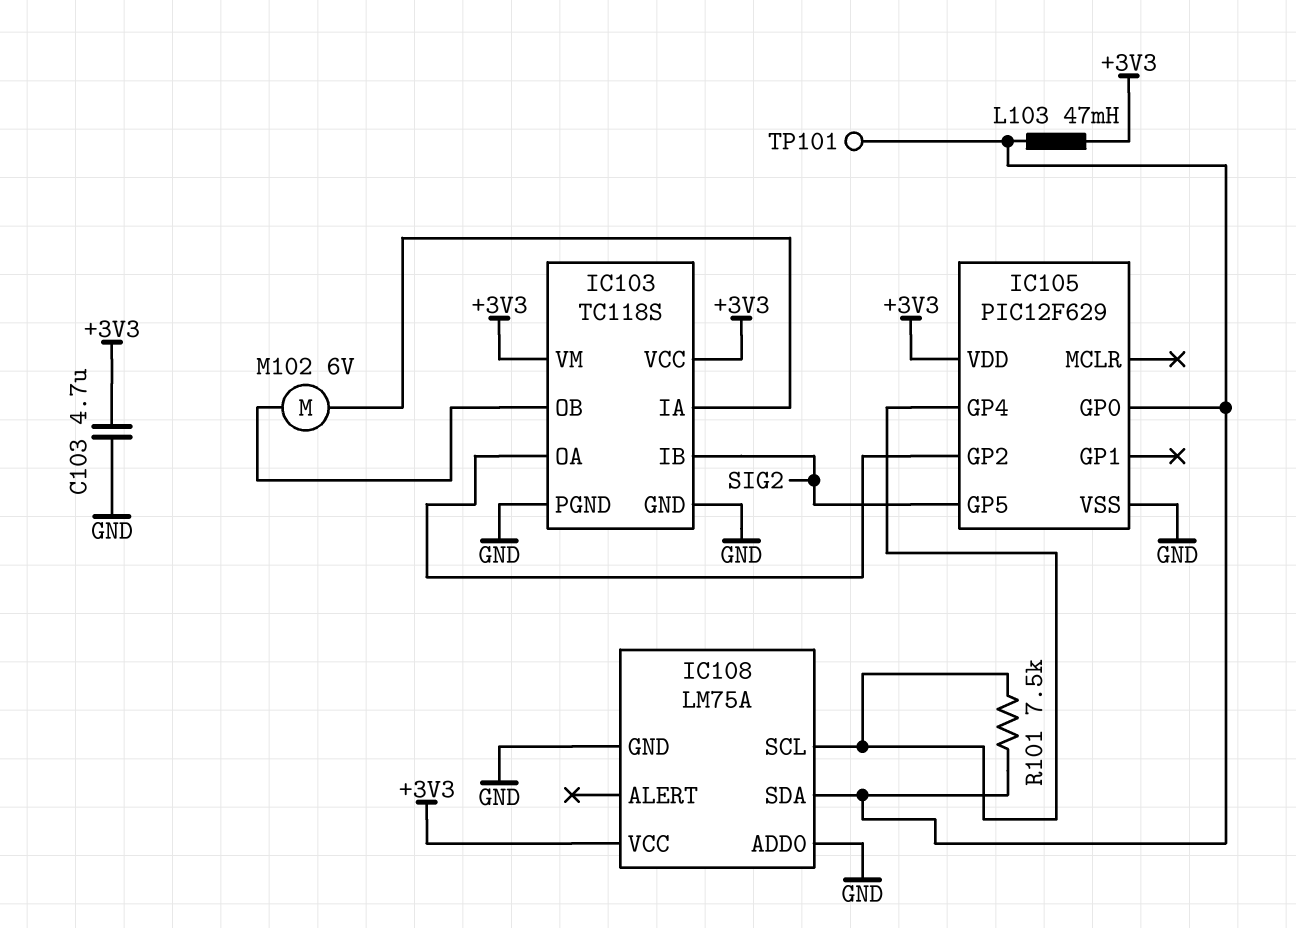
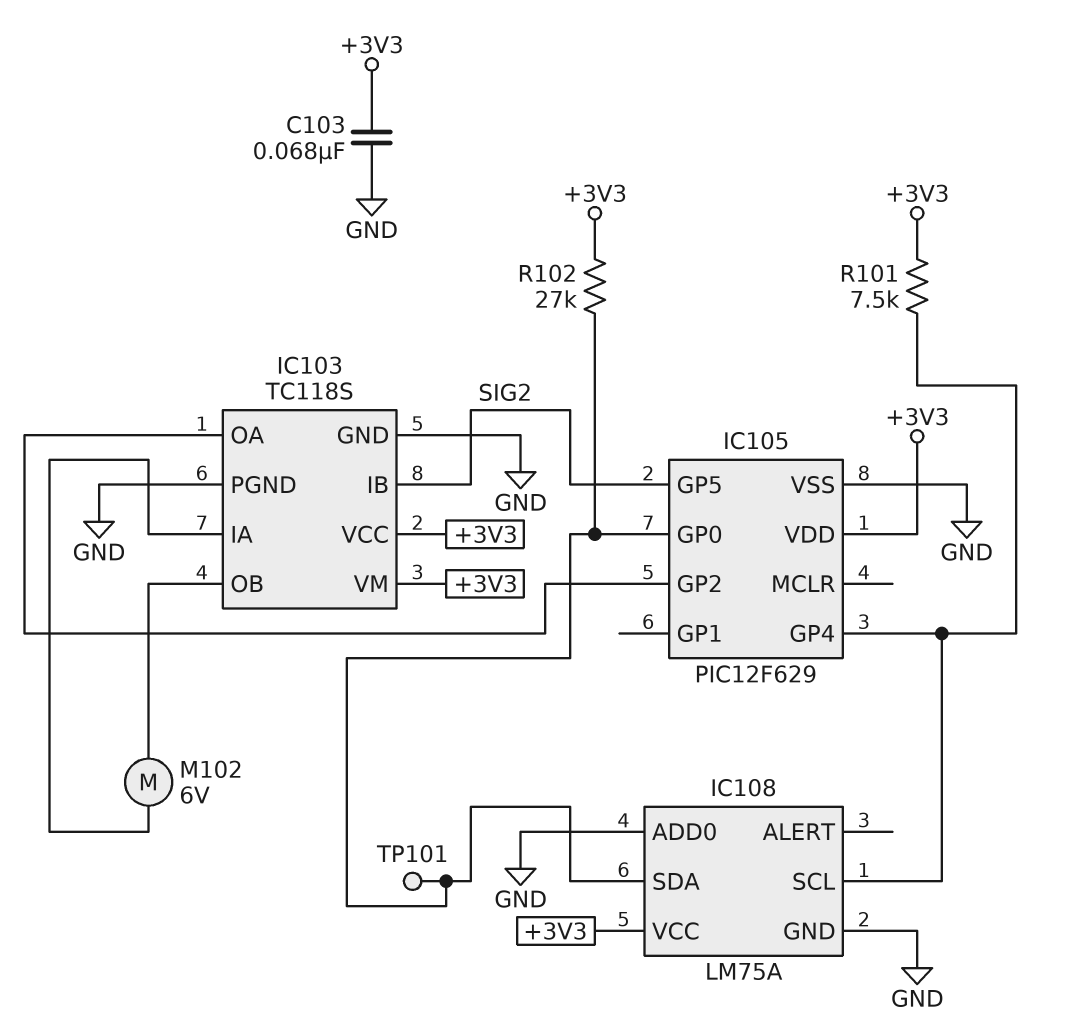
C103: 4.7uF (+3V3, GND) -> 68nF (+3V3, GND)
L103: 47mH (+3V3, IC105/GP0) -> none
R101: 7.5k (IC105/GP0, IC105/GP4) -> 7.5k (+3V3, IC105/GP4)
R102: none -> 27k (+3V3, IC105/GP0)

